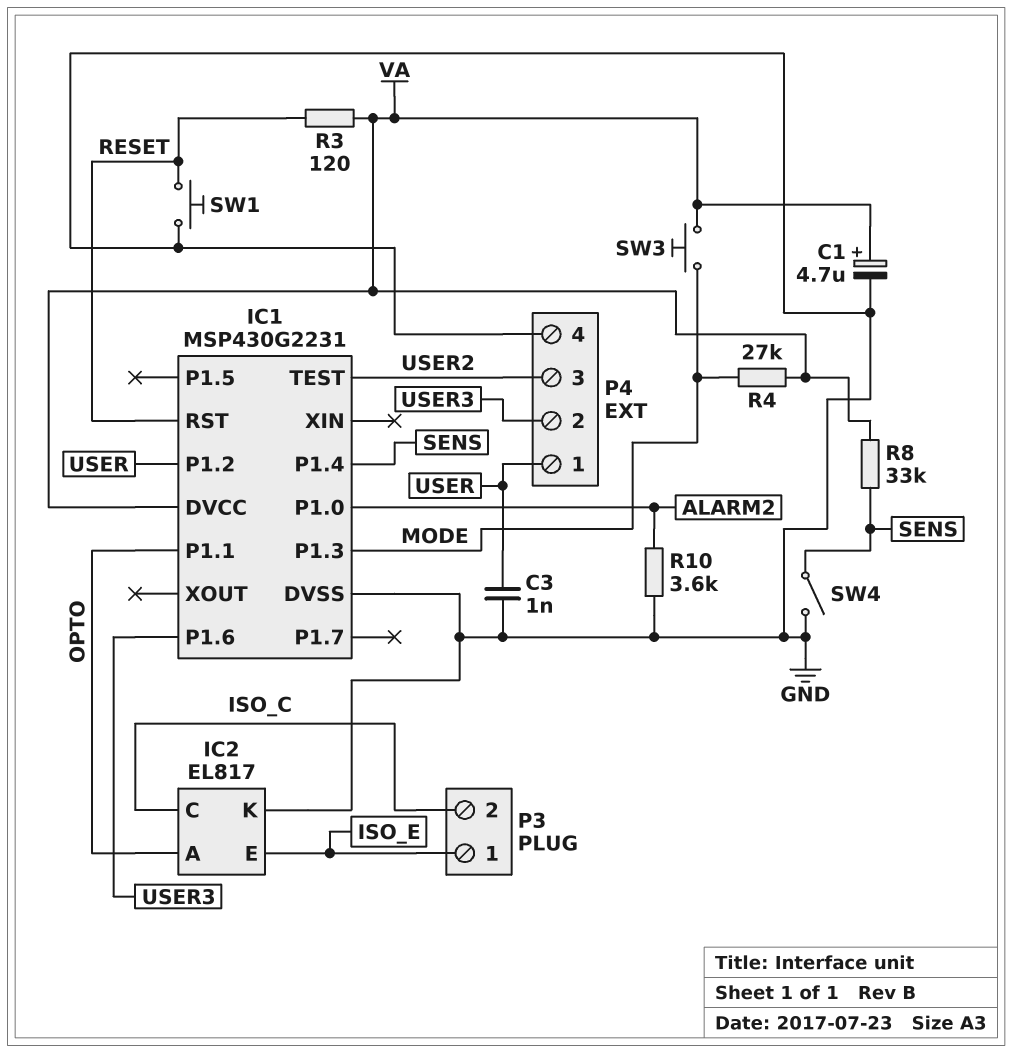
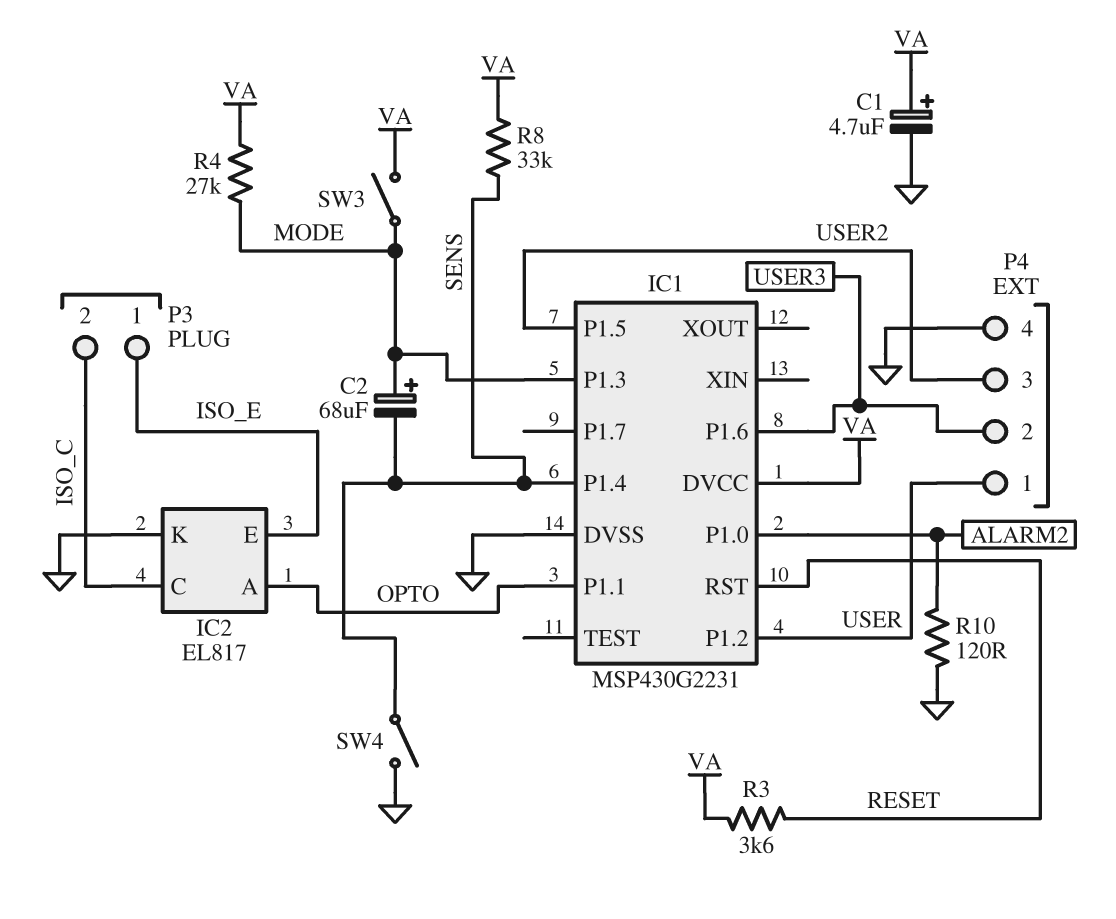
C2: none -> 68uF (plus MODE, minus SENS)
C3: 1nF (GND, USER) -> none
IC1 pin P1.5: none -> USER2
IC1 pin TEST: USER2 -> none
R3: 120 (RESET, VA) -> 3.6k (RESET, VA)
R10: 3.6k (ALARM2, GND) -> 120 (ALARM2, GND)
SW1: button (GND, RESET) -> none
SW3: button (MODE, VA) -> switch (MODE, VA)

